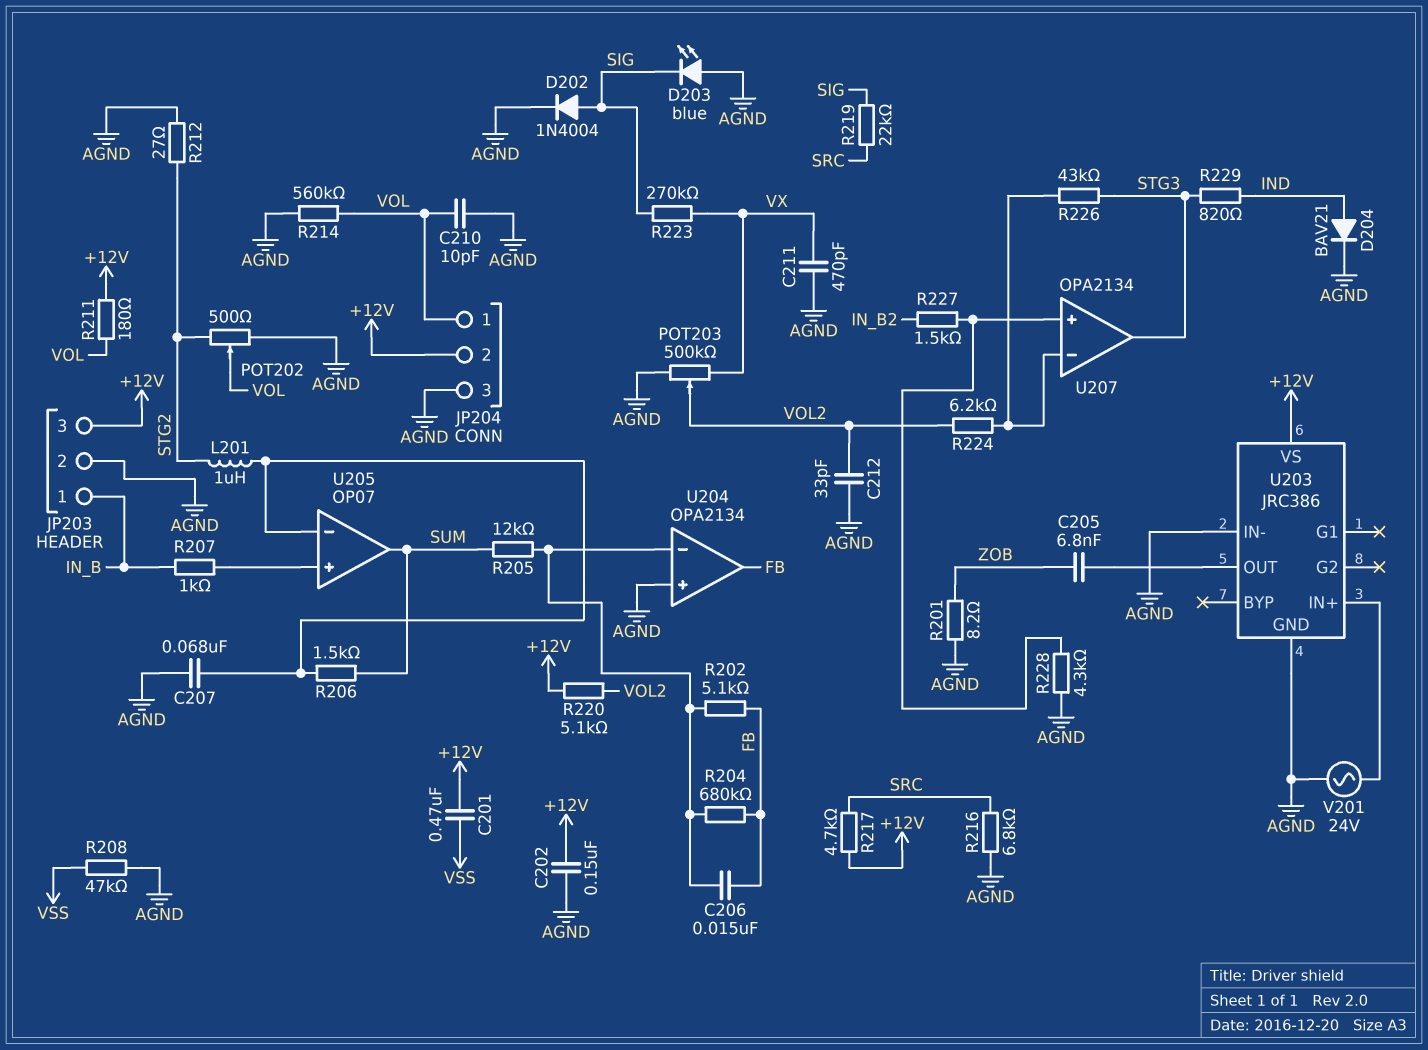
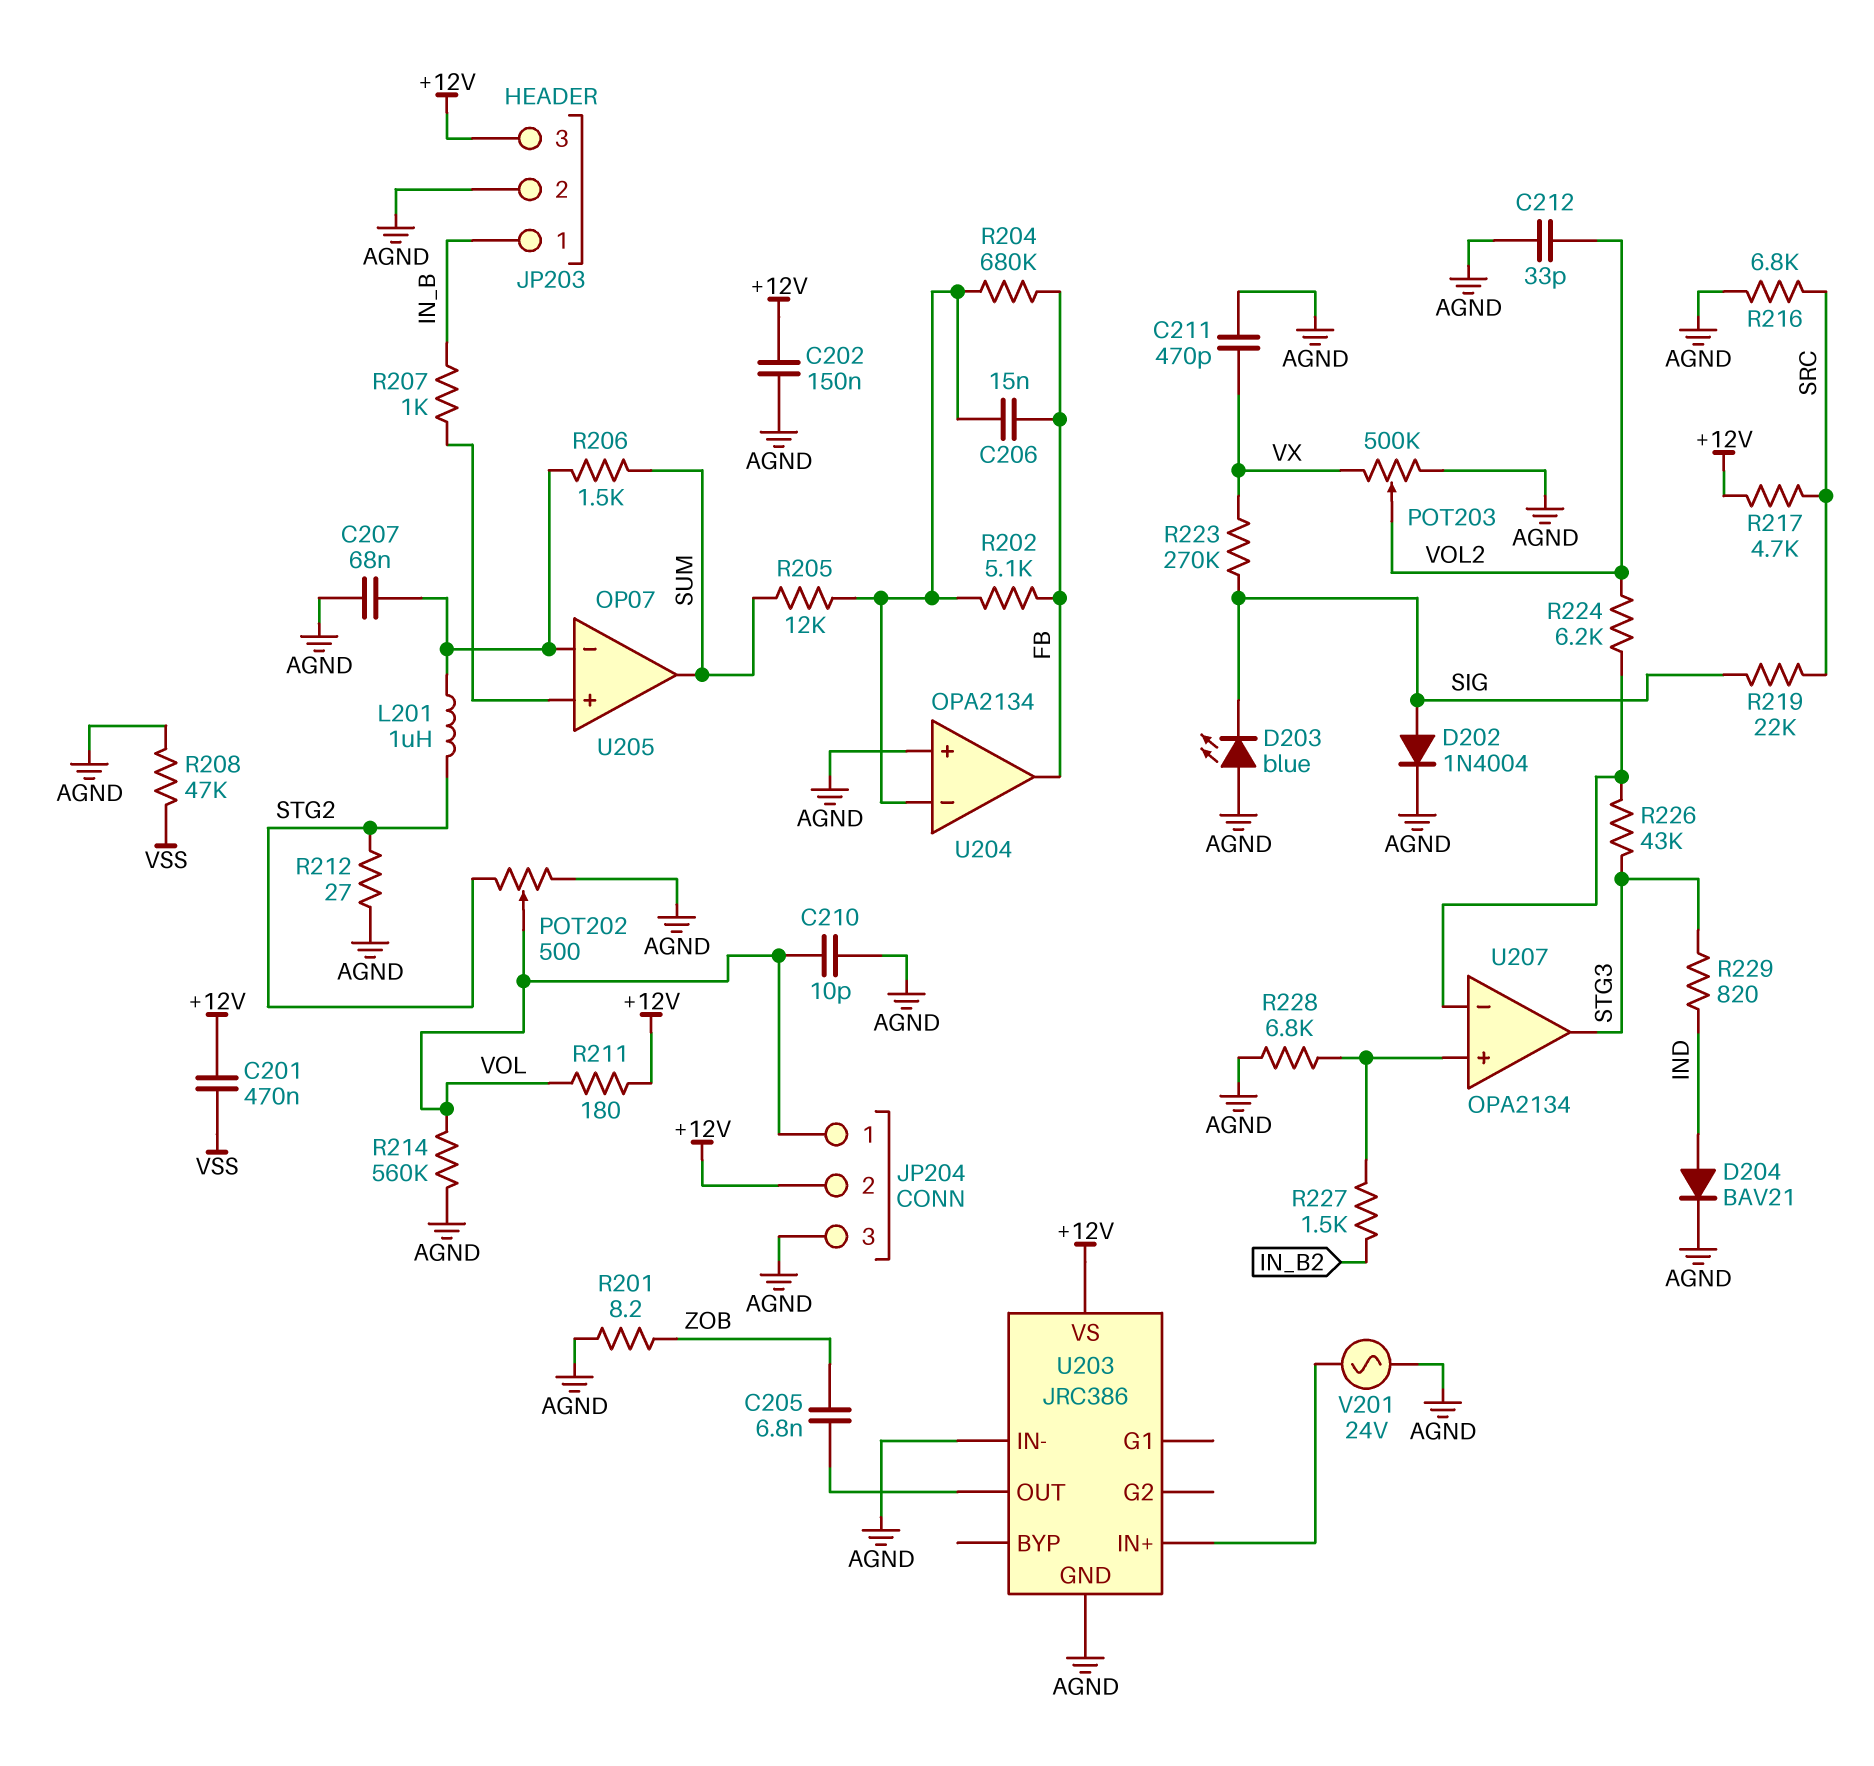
R220: 5.1k (+12V, VOL2) -> none
R228: 4.3k (AGND, U207/in+) -> 6.8k (AGND, U207/in+)

